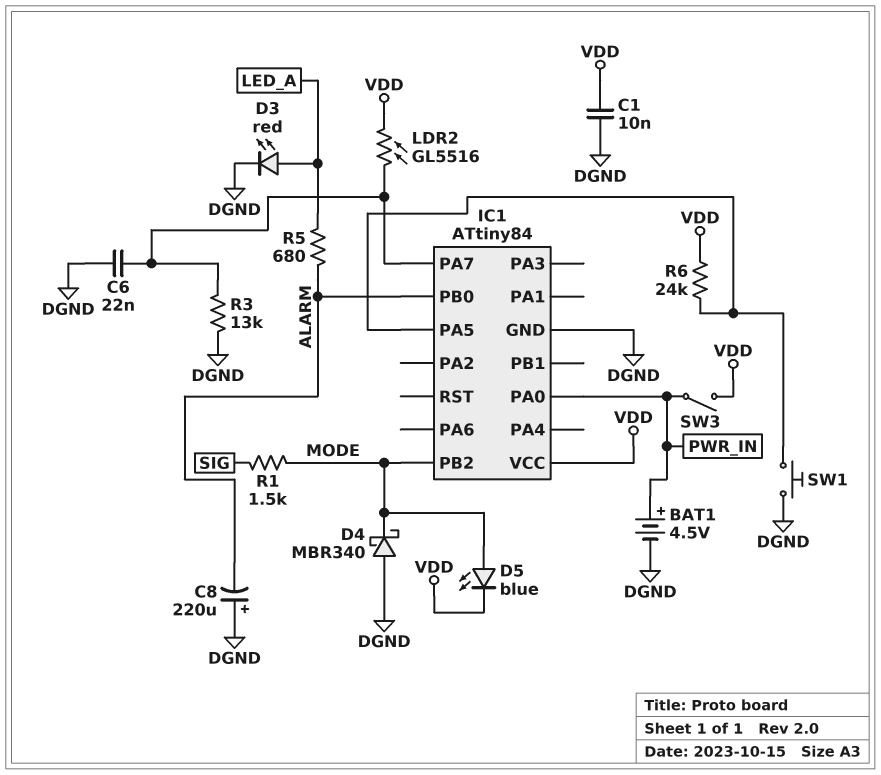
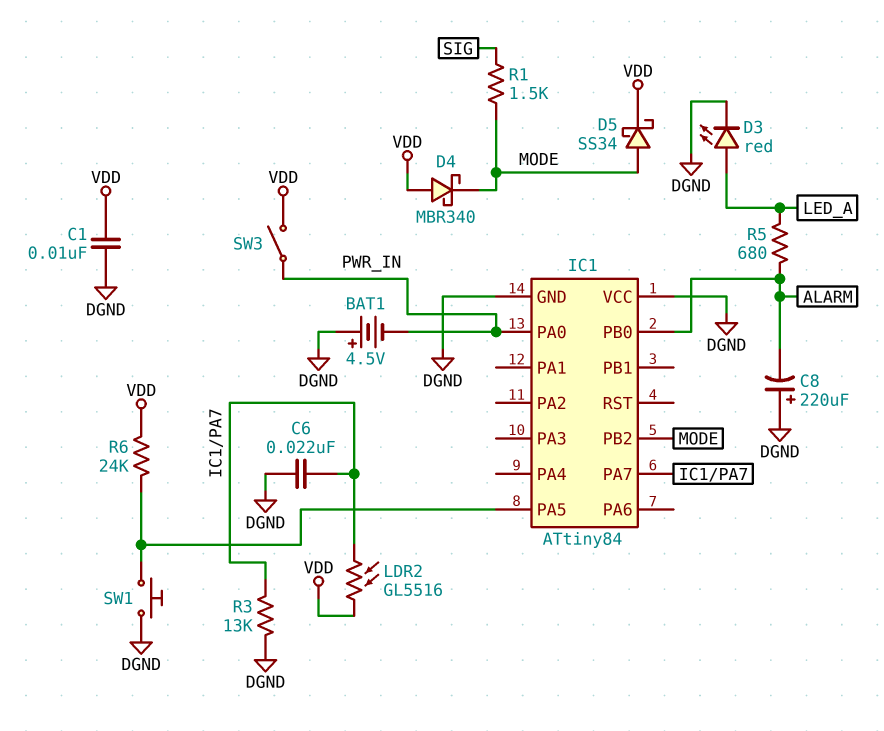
BAT1: 4.5V (plus PWR_IN, minus DGND) -> 4.5V (plus DGND, minus PWR_IN)
D4: schottky MBR340 (A DGND, K MODE) -> schottky MBR340 (A VDD, K MODE)
D5: LED blue (A MODE, K VDD) -> schottky SS34 (A MODE, K VDD)
IC1 pin VCC: VDD -> DGND

